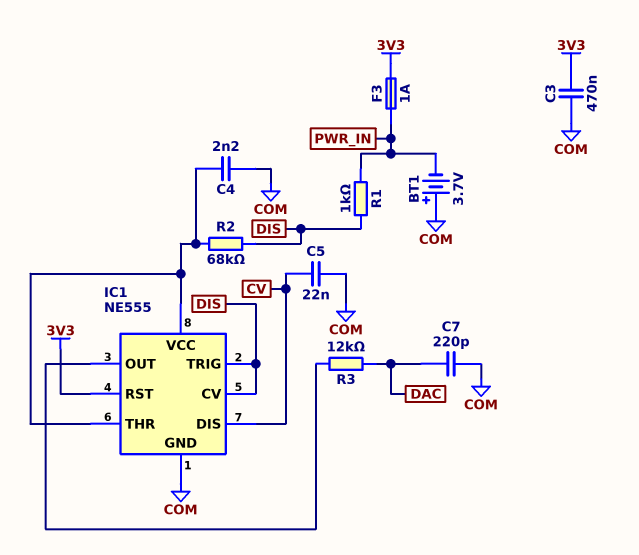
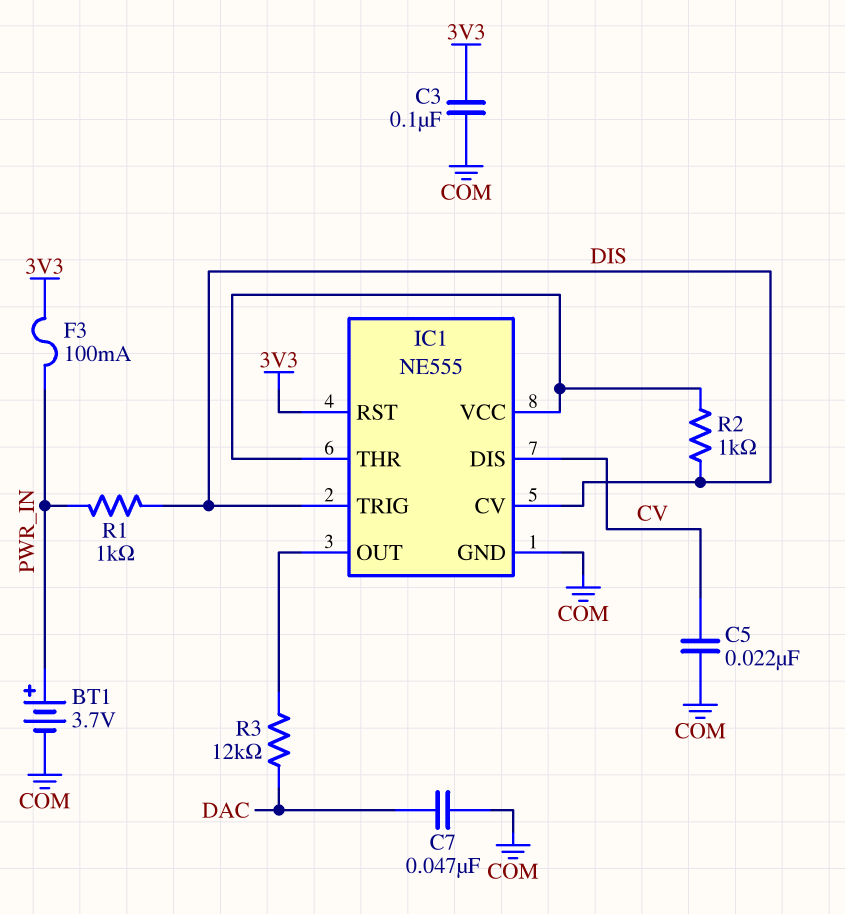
BT1: 3.7V (plus COM, minus PWR_IN) -> 3.7V (plus PWR_IN, minus COM)
C3: 470nF (3V3, COM) -> 100nF (3V3, COM)
C4: 2.2nF (COM, IC1/THR) -> none
C7: 220pF (COM, DAC) -> 47nF (COM, DAC)
F3: 1A (3V3, PWR_IN) -> 100mA (3V3, PWR_IN)
R2: 68k (DIS, IC1/THR) -> 1k (DIS, IC1/THR)

